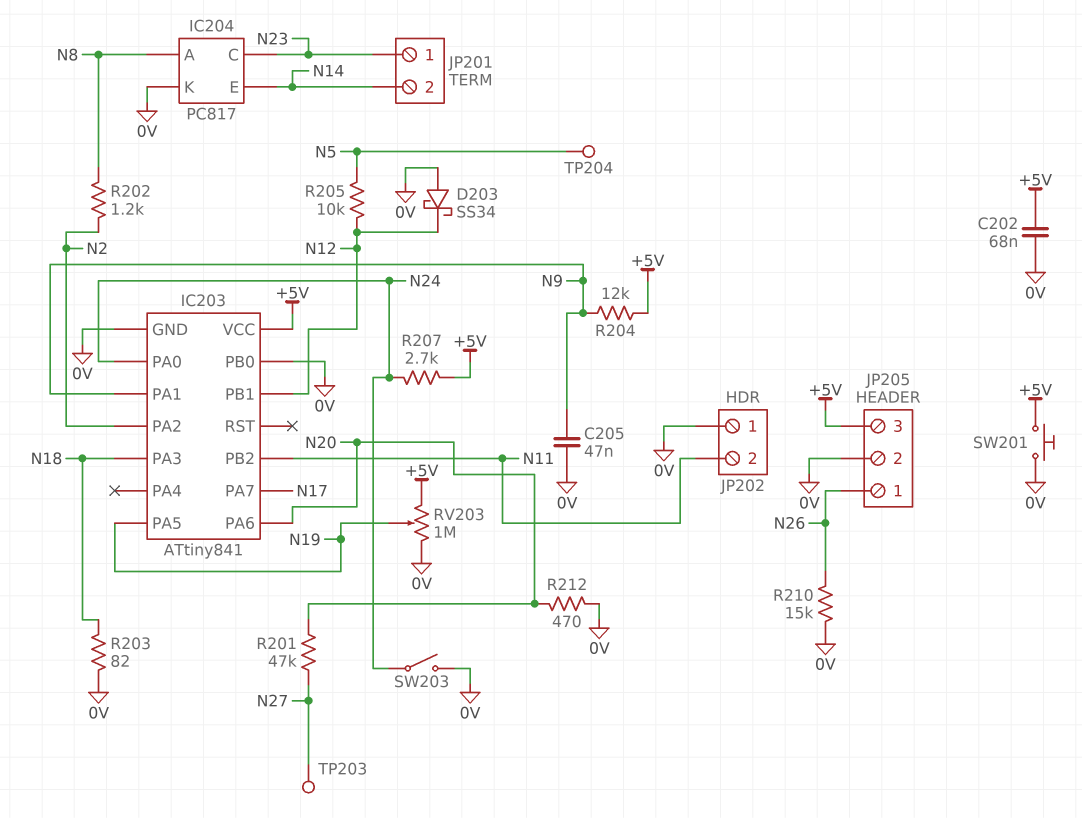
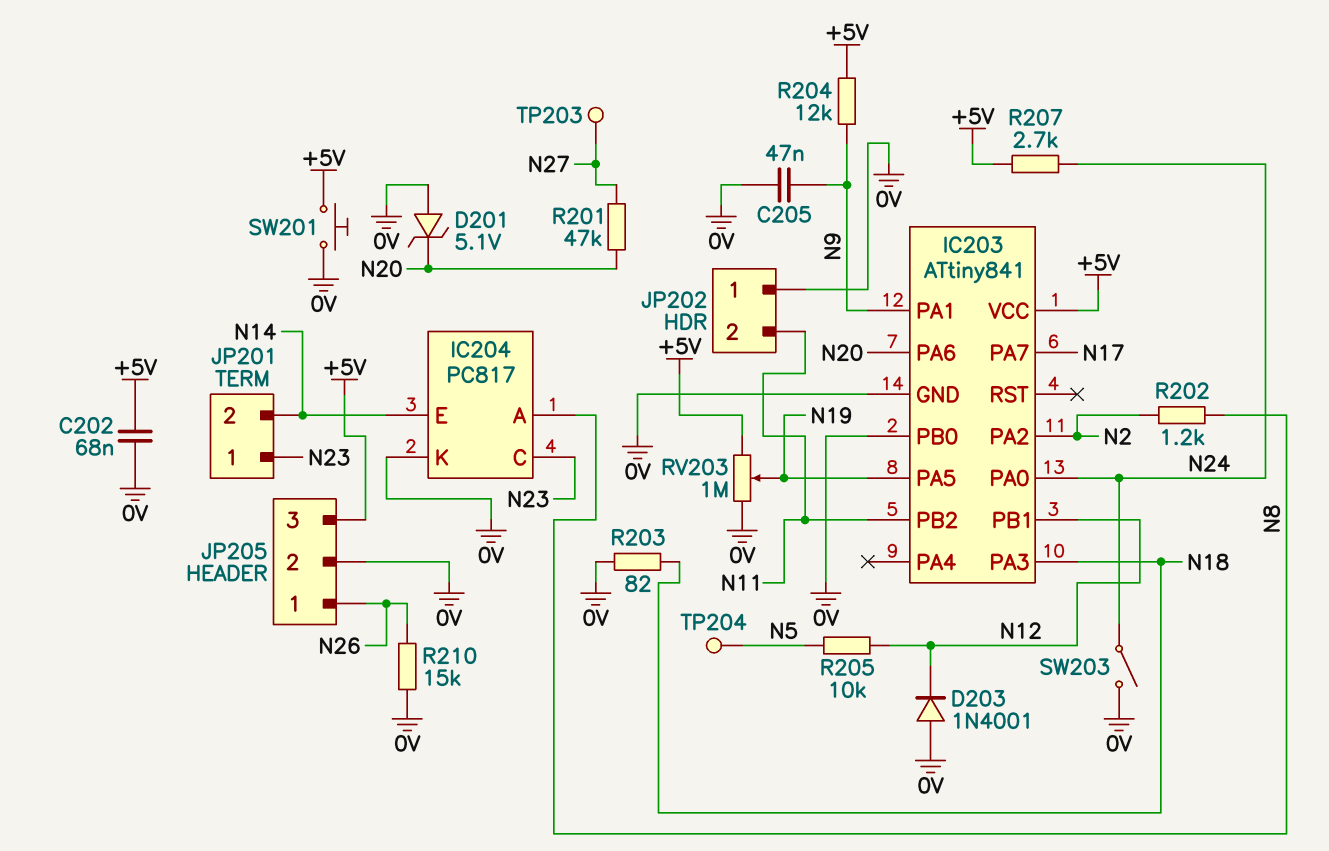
D201: none -> zener 5.1V (A 0V, K N20)
D203: schottky SS34 (A 0V, K N12) -> diode 1N4001 (A 0V, K N12)
R212: 470 (0V, N20) -> none

